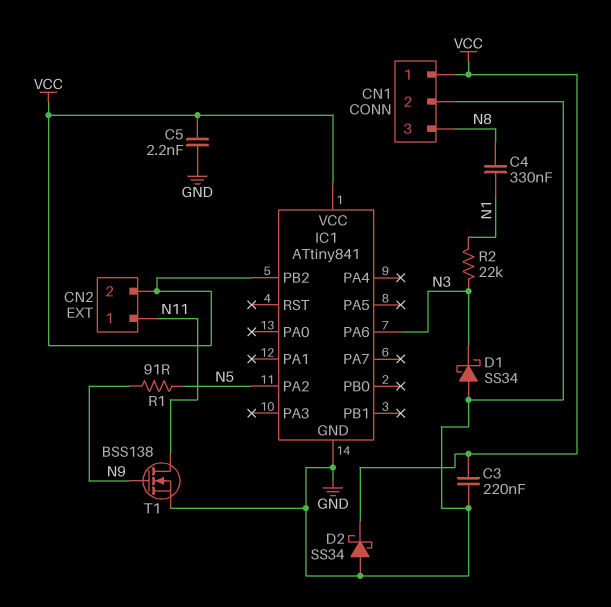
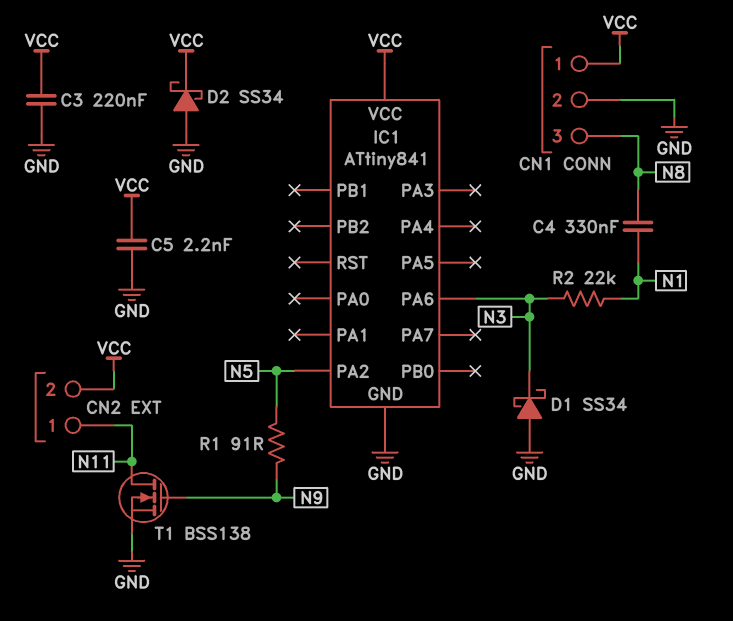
IC1 pin PB2: VCC -> none

